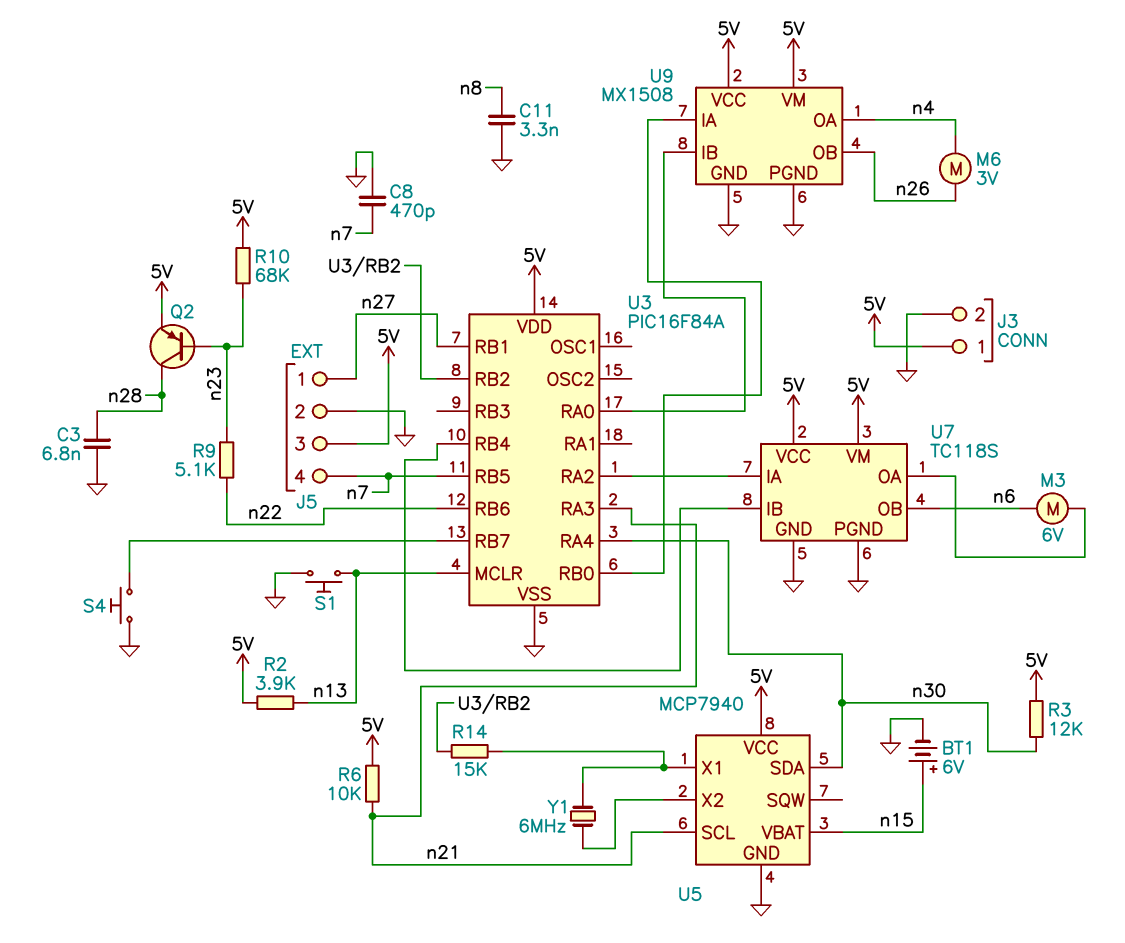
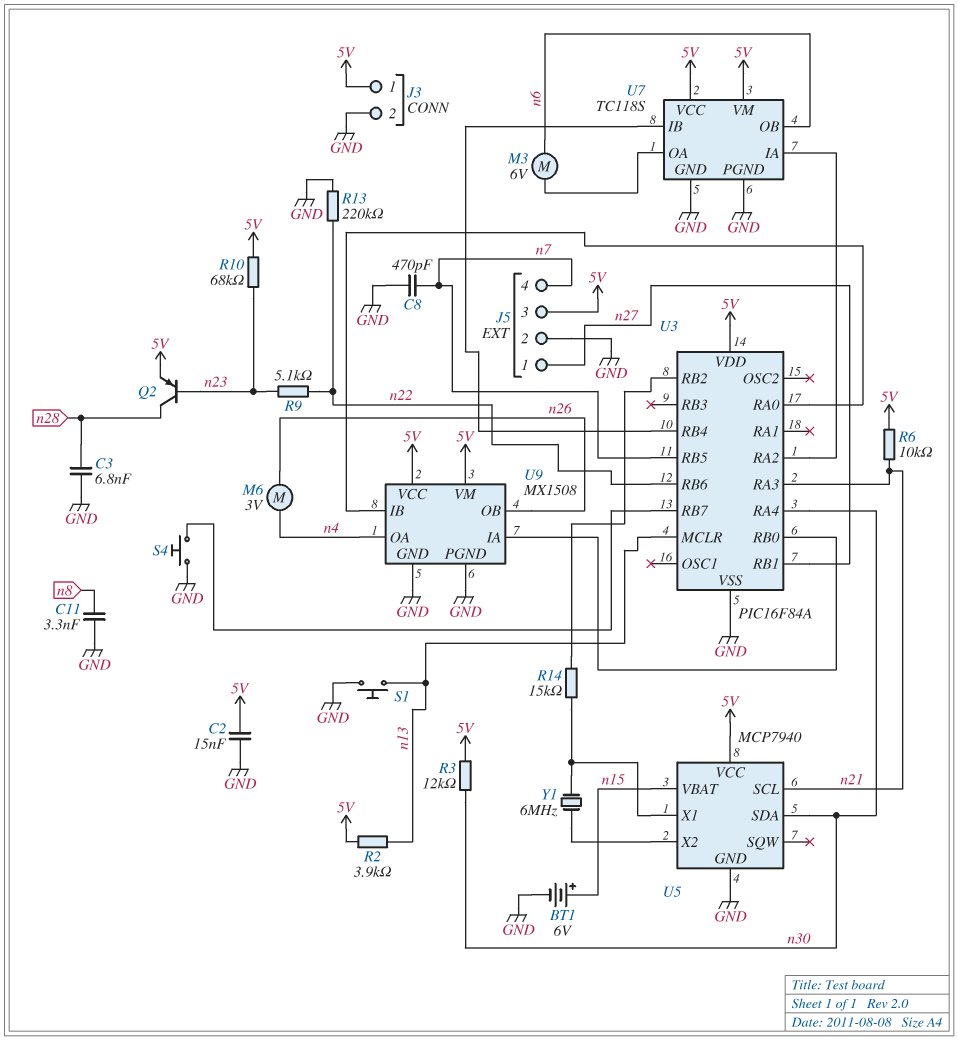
C2: none -> 15nF (5V, GND)
R13: none -> 220k (GND, n22)

